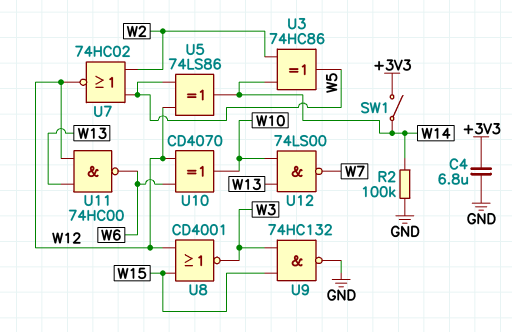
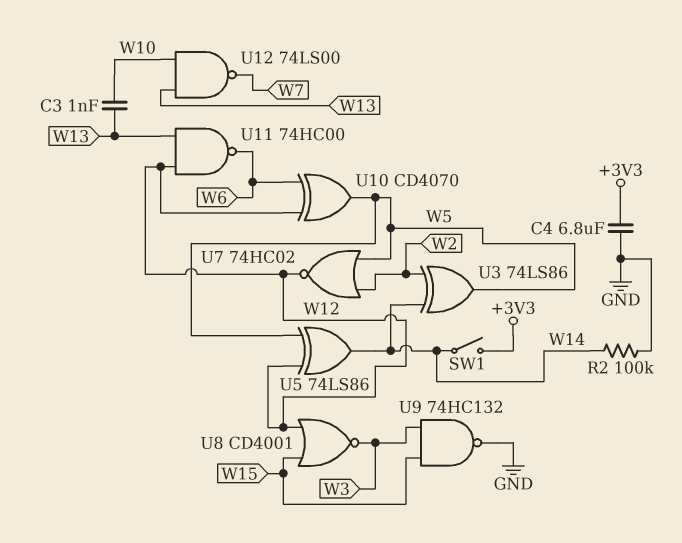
C3: none -> 1nF (W10, W13)
U3: XOR 74HC86 (in W2, in W14, out W5) -> XOR 74LS86 (in W2, in W14, out W5)
U10: XOR CD4070 (in W6, in W12, out W10) -> XOR CD4070 (in W6, in W12, out W5)

